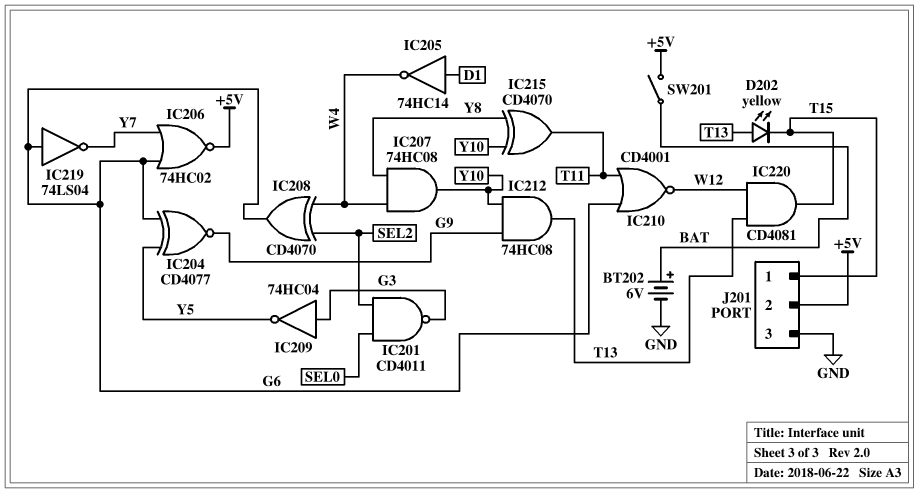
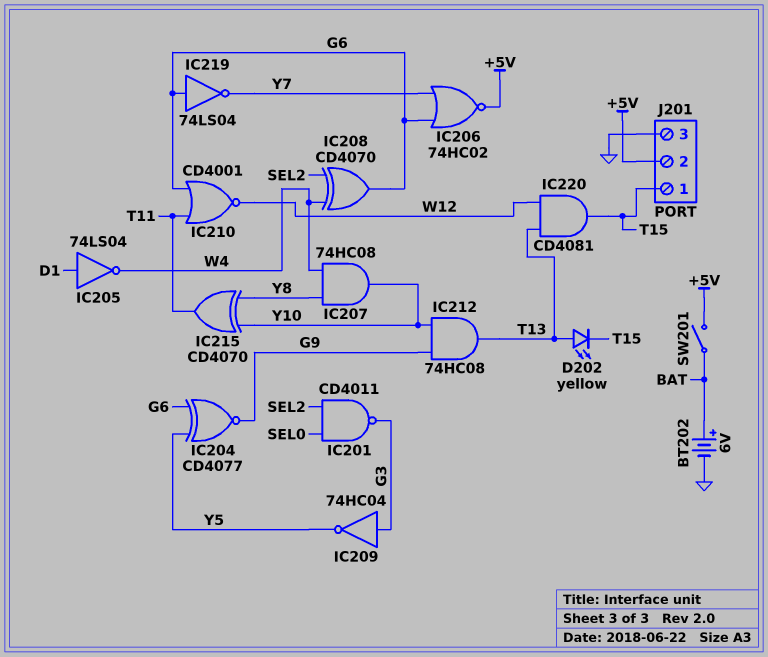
IC205: NOT 74HC14 (in D1, out W4) -> NOT 74LS04 (in D1, out W4)

